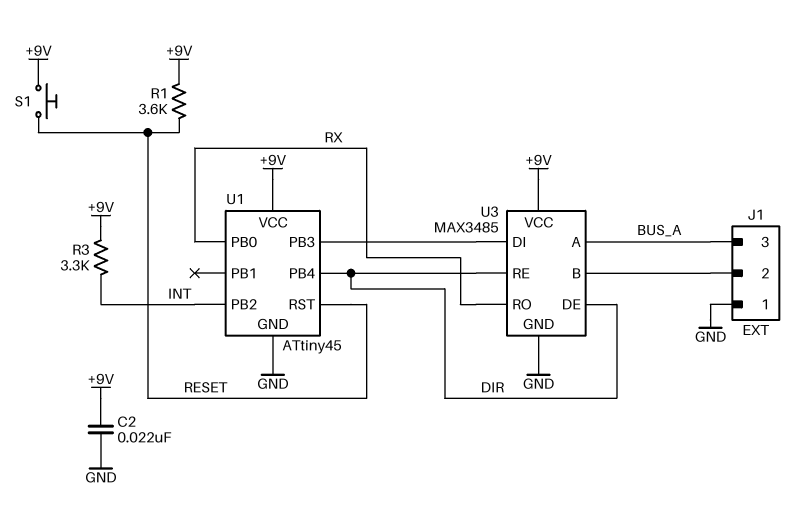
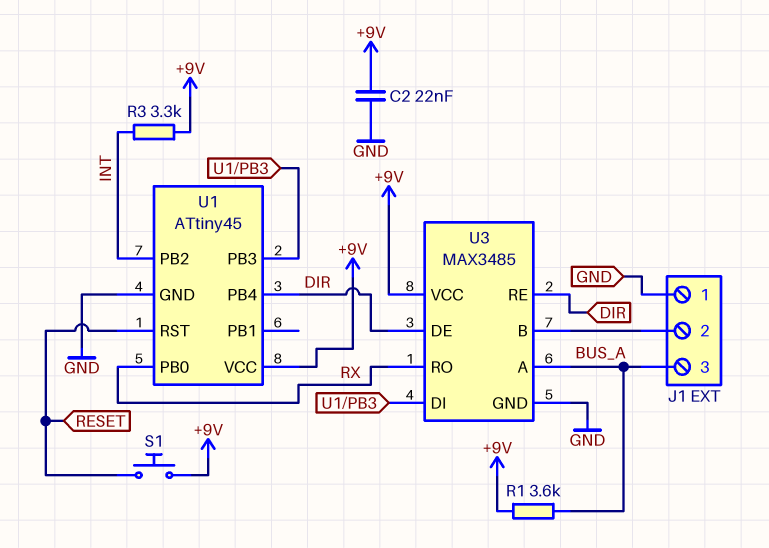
R1: 3.6k (+9V, RESET) -> 3.6k (+9V, BUS_A)

